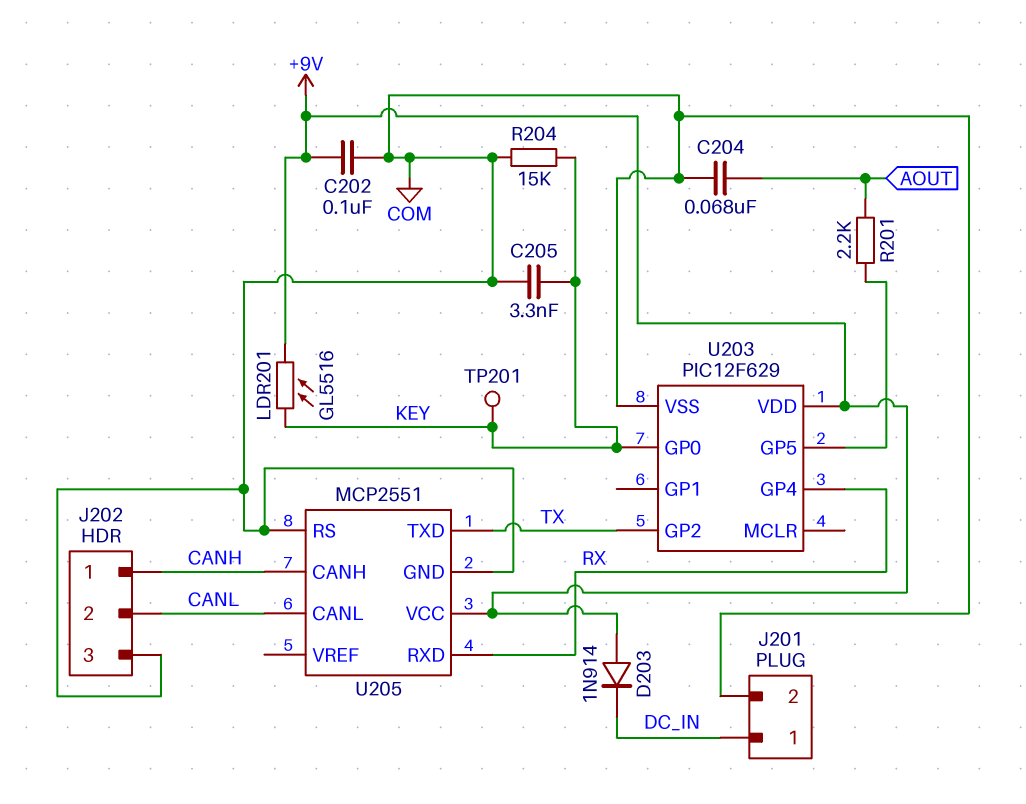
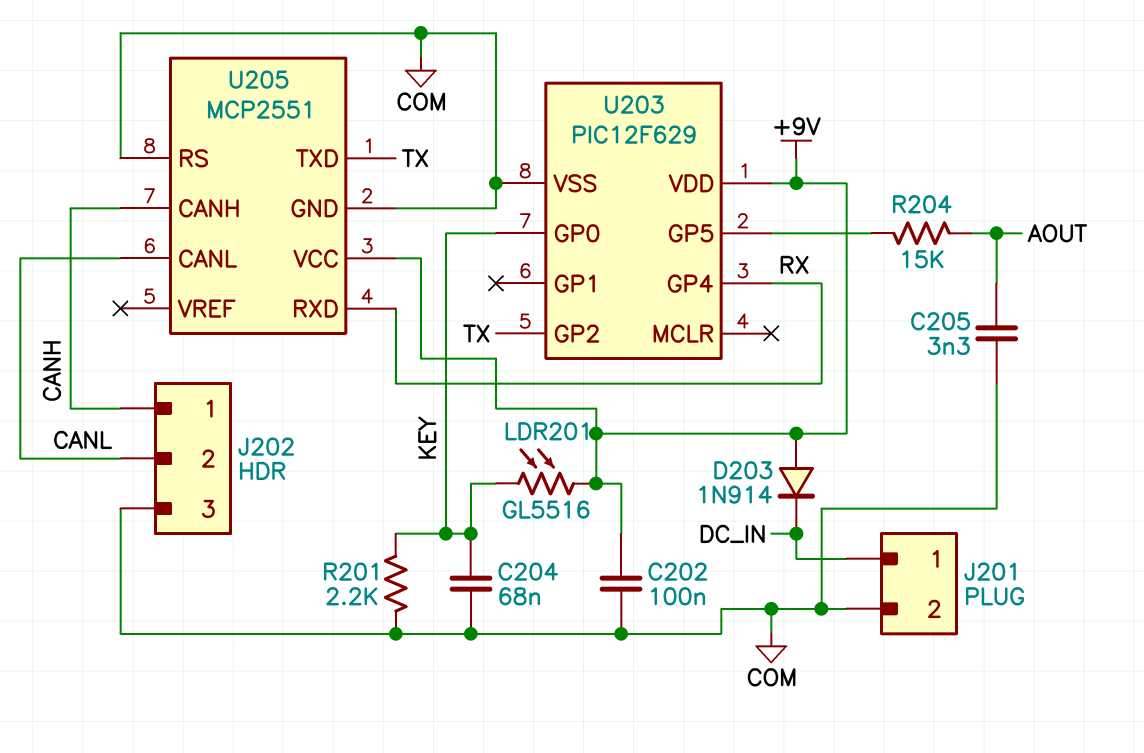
C204: 68nF (AOUT, COM) -> 68nF (COM, KEY)
C205: 3.3nF (COM, KEY) -> 3.3nF (AOUT, COM)
R201: 2.2k (AOUT, U203/GP5) -> 2.2k (COM, KEY)
R204: 15k (COM, KEY) -> 15k (AOUT, U203/GP5)
TP201: test point (KEY) -> none

